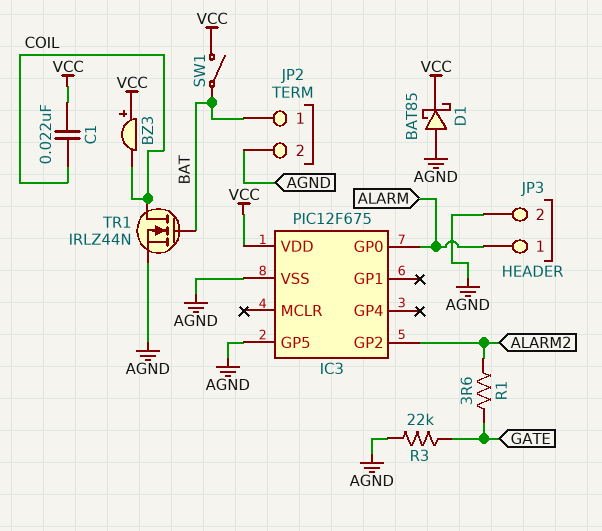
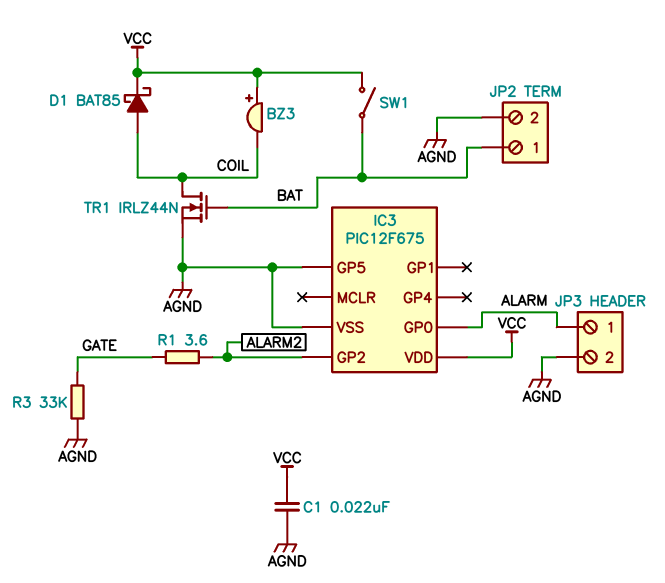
C1: 22nF (COIL, VCC) -> 22nF (AGND, VCC)
D1: schottky BAT85 (A AGND, K VCC) -> schottky BAT85 (A COIL, K VCC)
R3: 22k (AGND, GATE) -> 33k (AGND, GATE)

